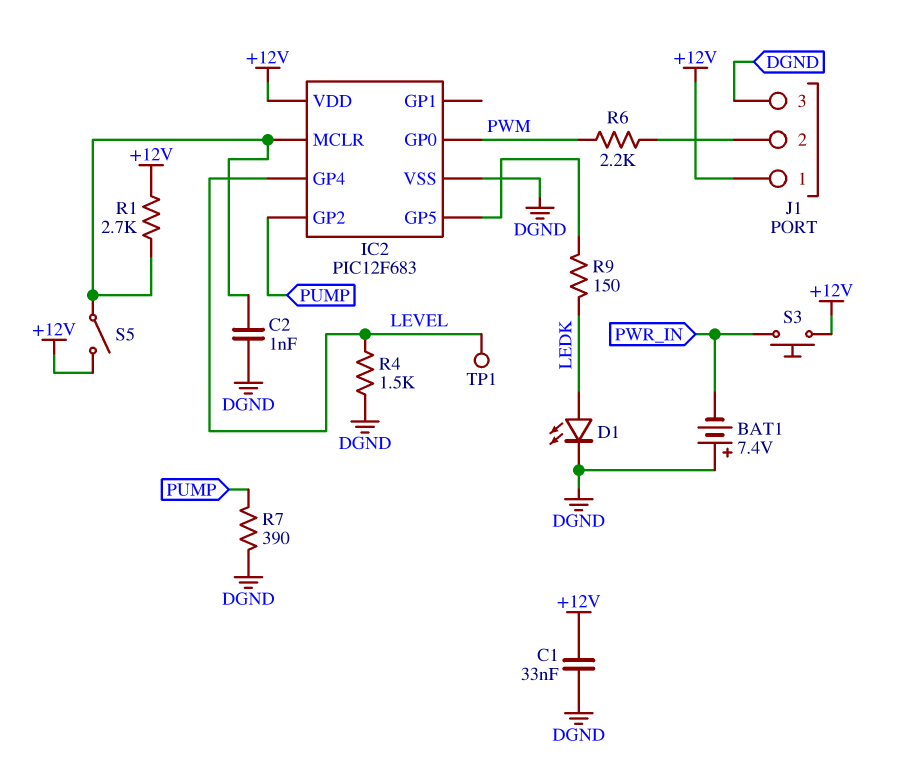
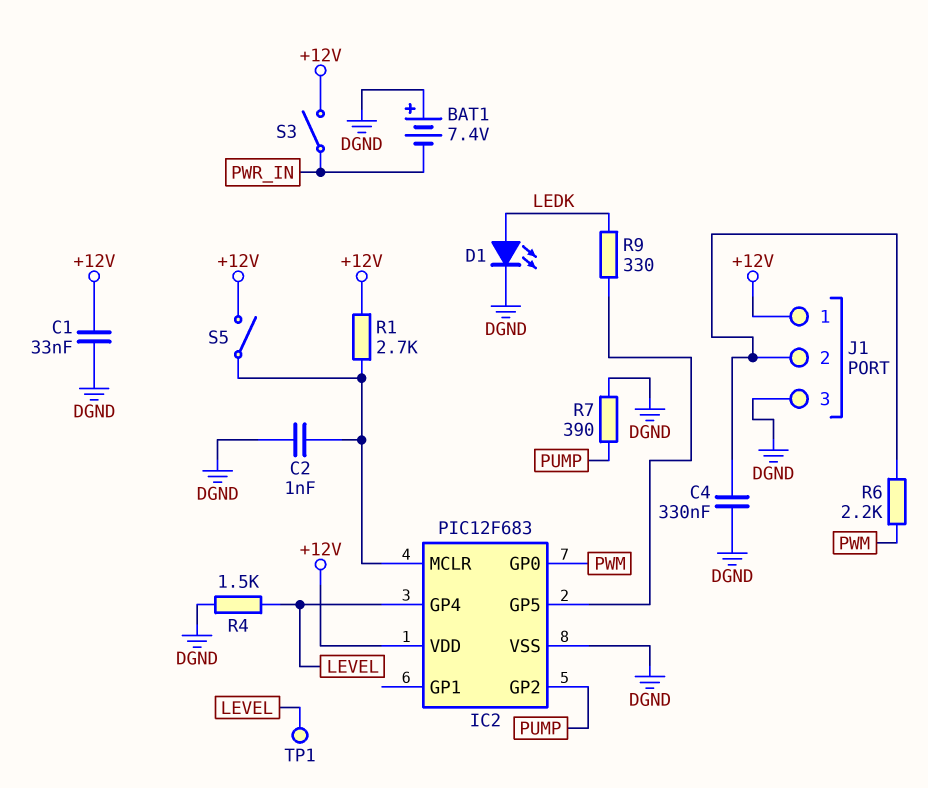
C4: none -> 330nF (DGND, J1/2)
R9: 150 (IC2/GP5, LEDK) -> 330 (IC2/GP5, LEDK)
S3: button (+12V, PWR_IN) -> switch (+12V, PWR_IN)

